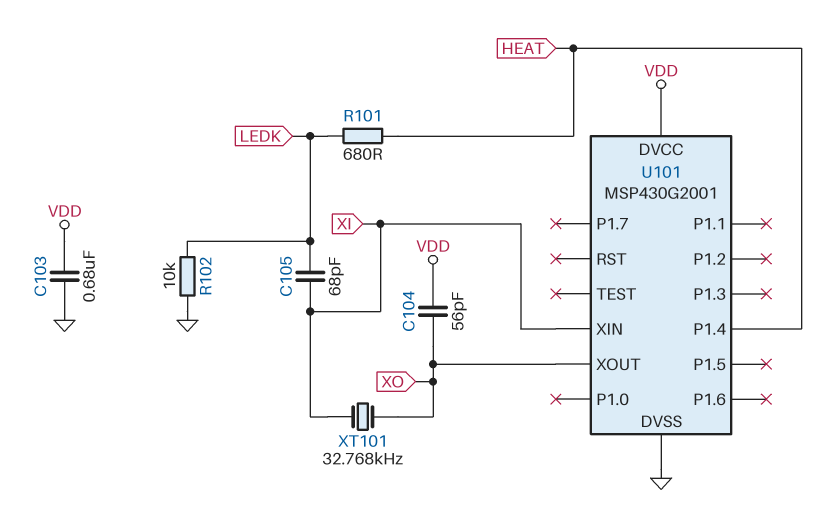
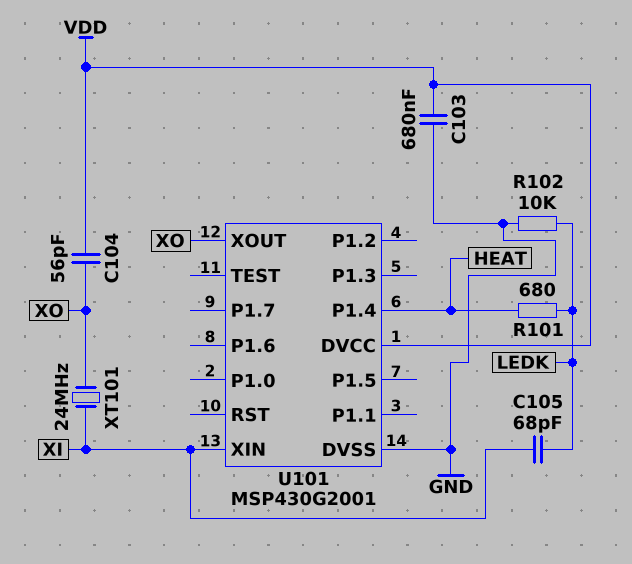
XT101: 32.768kHz (XI, XO) -> 24MHz (XI, XO)

